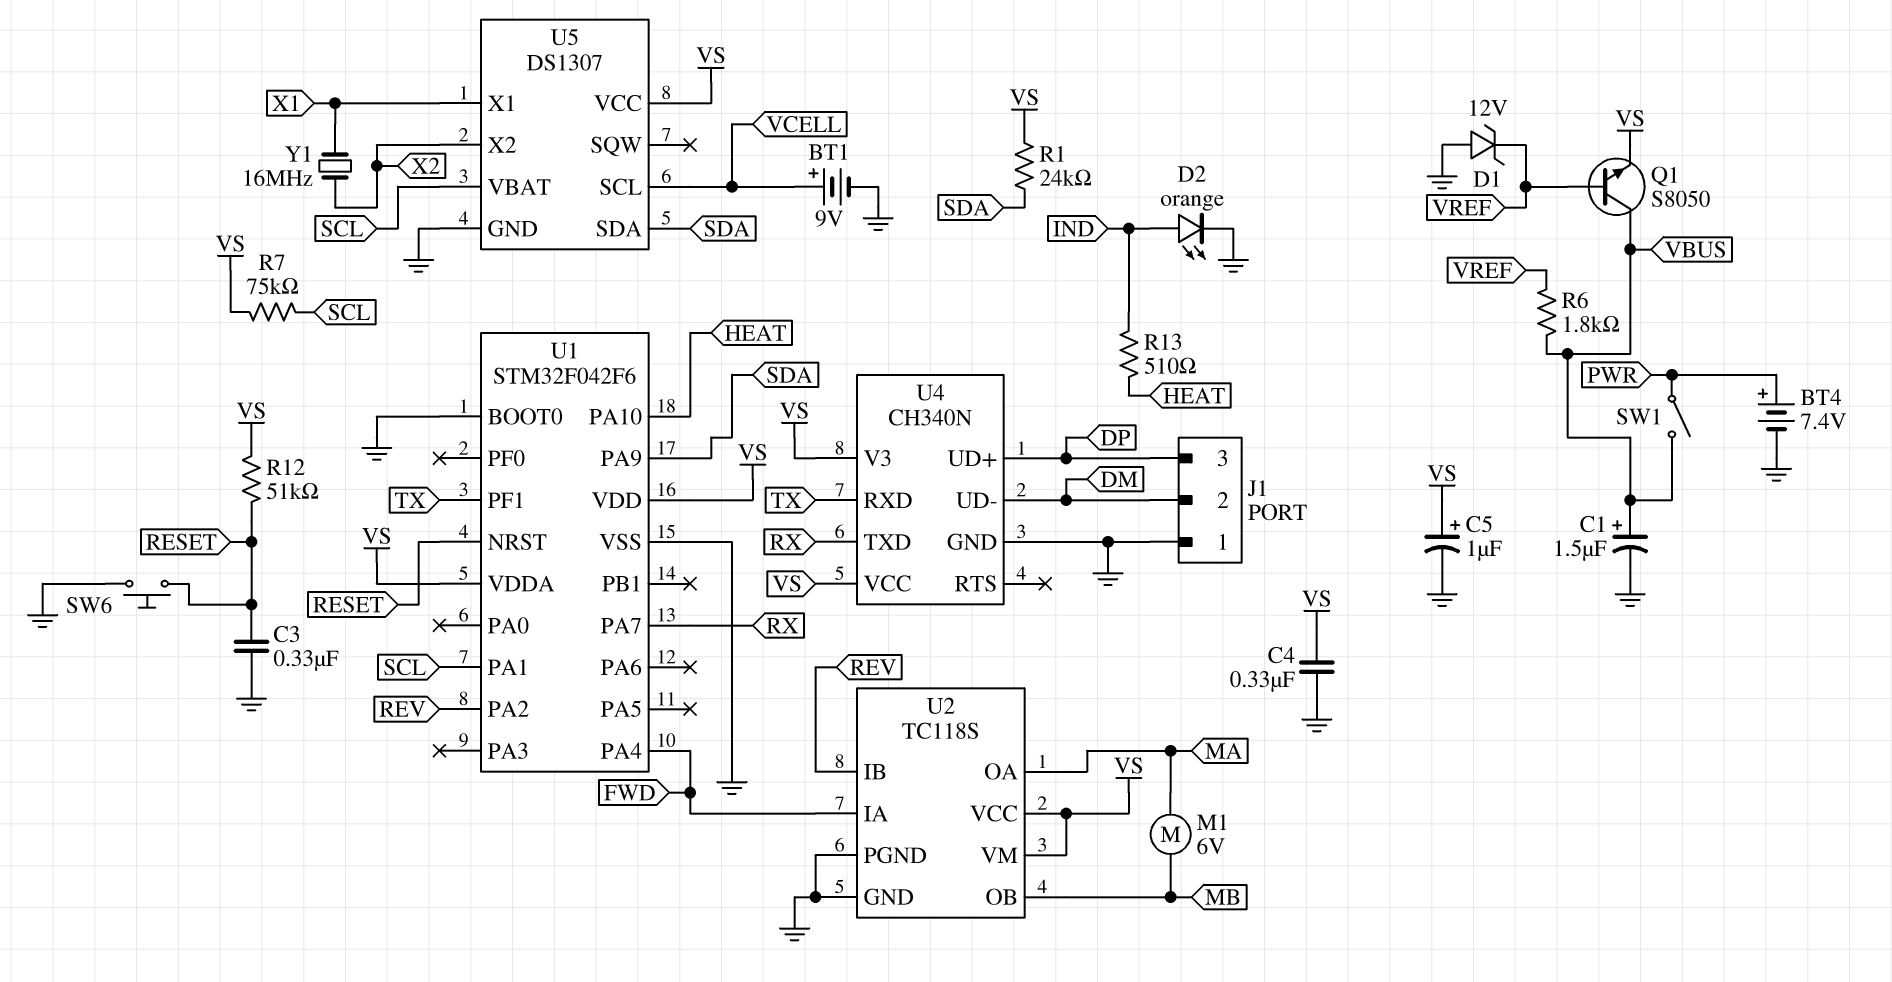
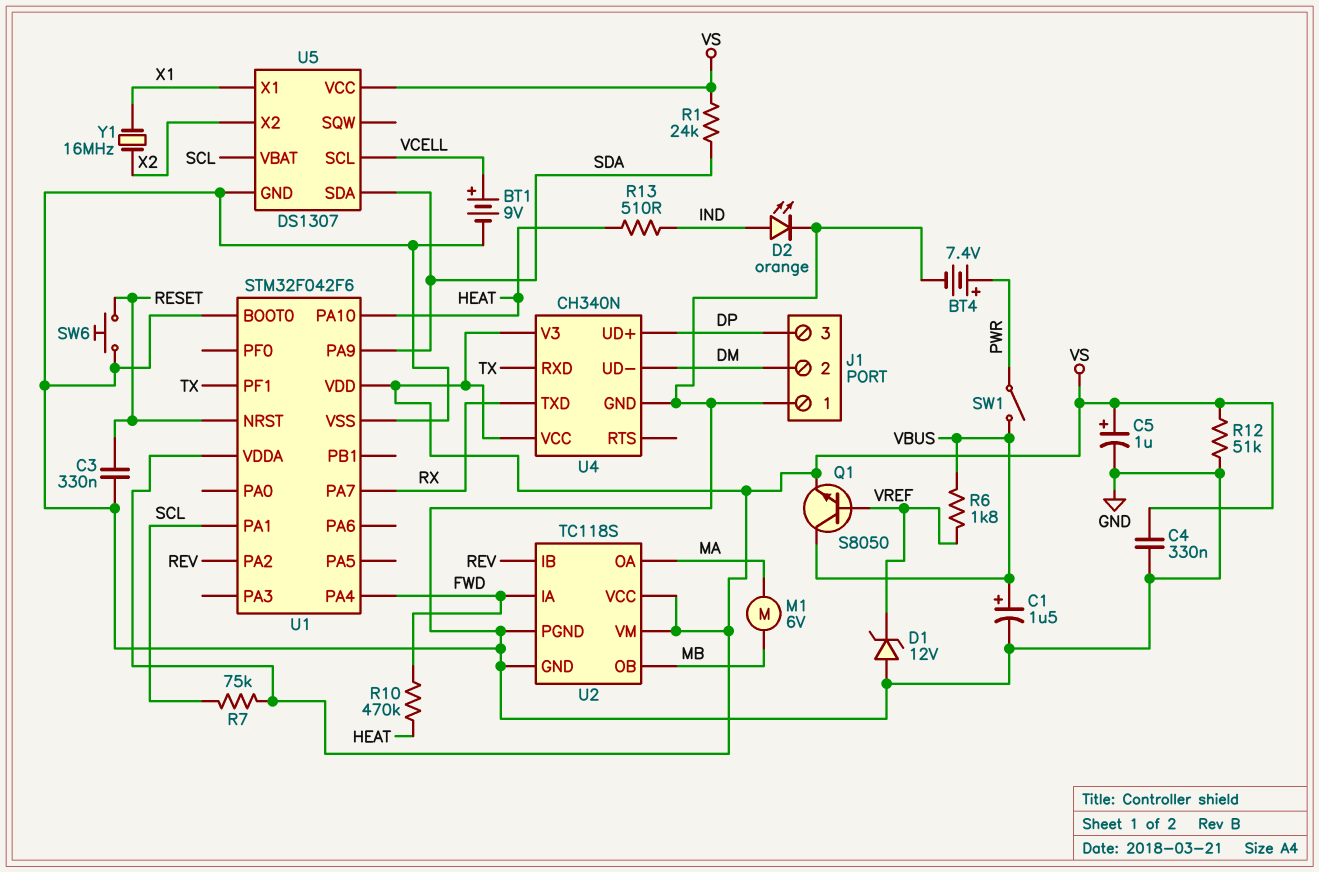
R10: none -> 470k (FWD, HEAT)
R12: 51k (RESET, VS) -> 51k (GND, VS)

